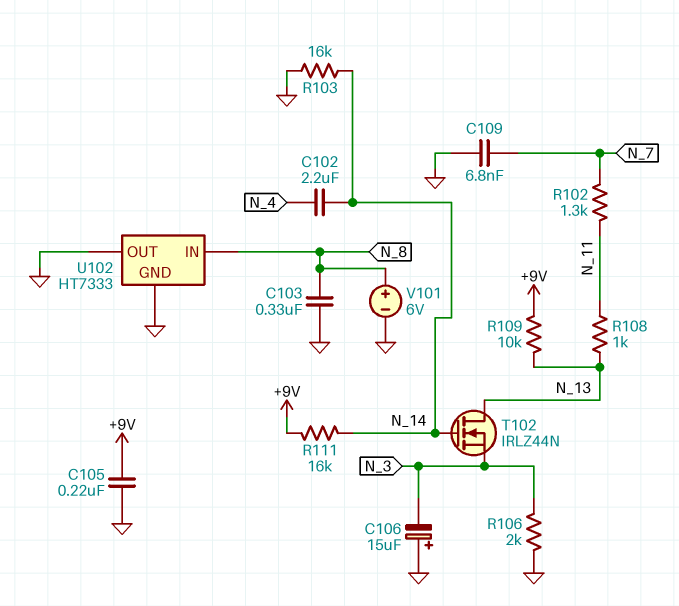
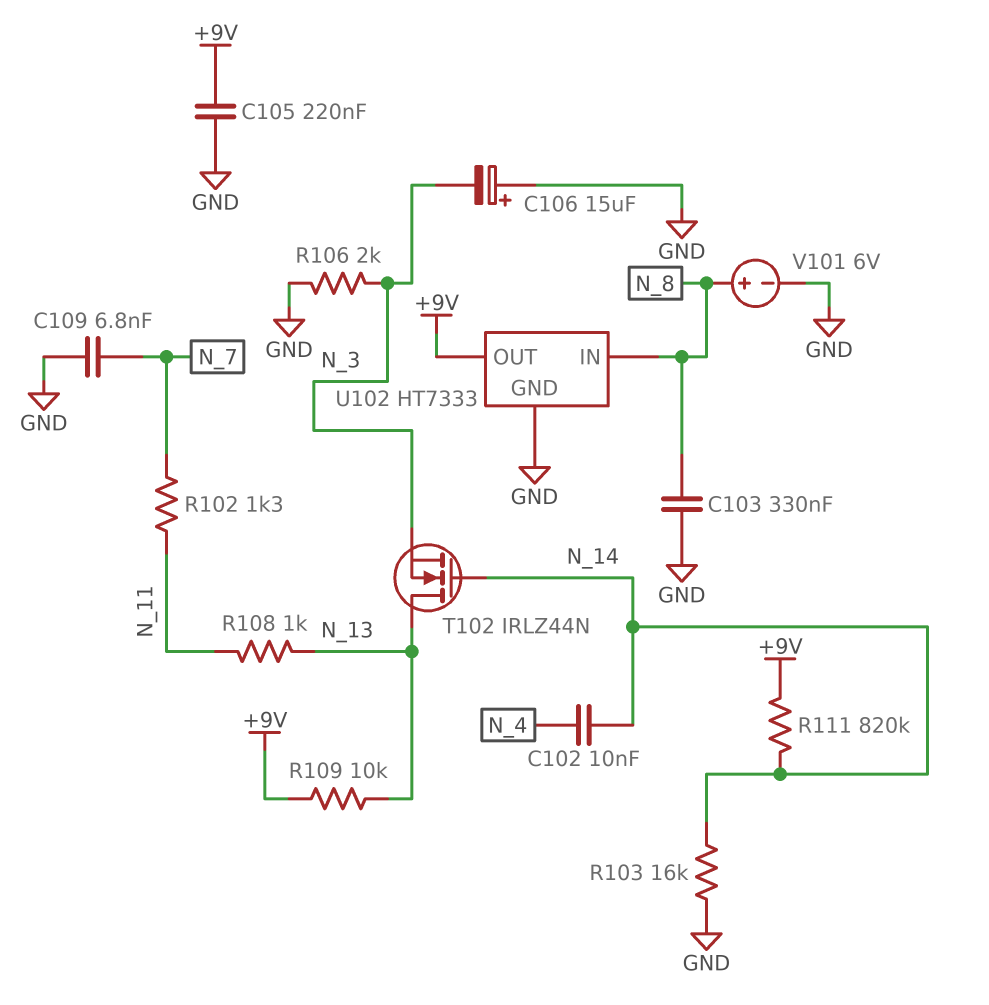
C102: 2.2uF (N_4, N_14) -> 10nF (N_4, N_14)
R111: 16k (+9V, N_14) -> 820k (+9V, N_14)
U102 pin OUT: GND -> +9V

